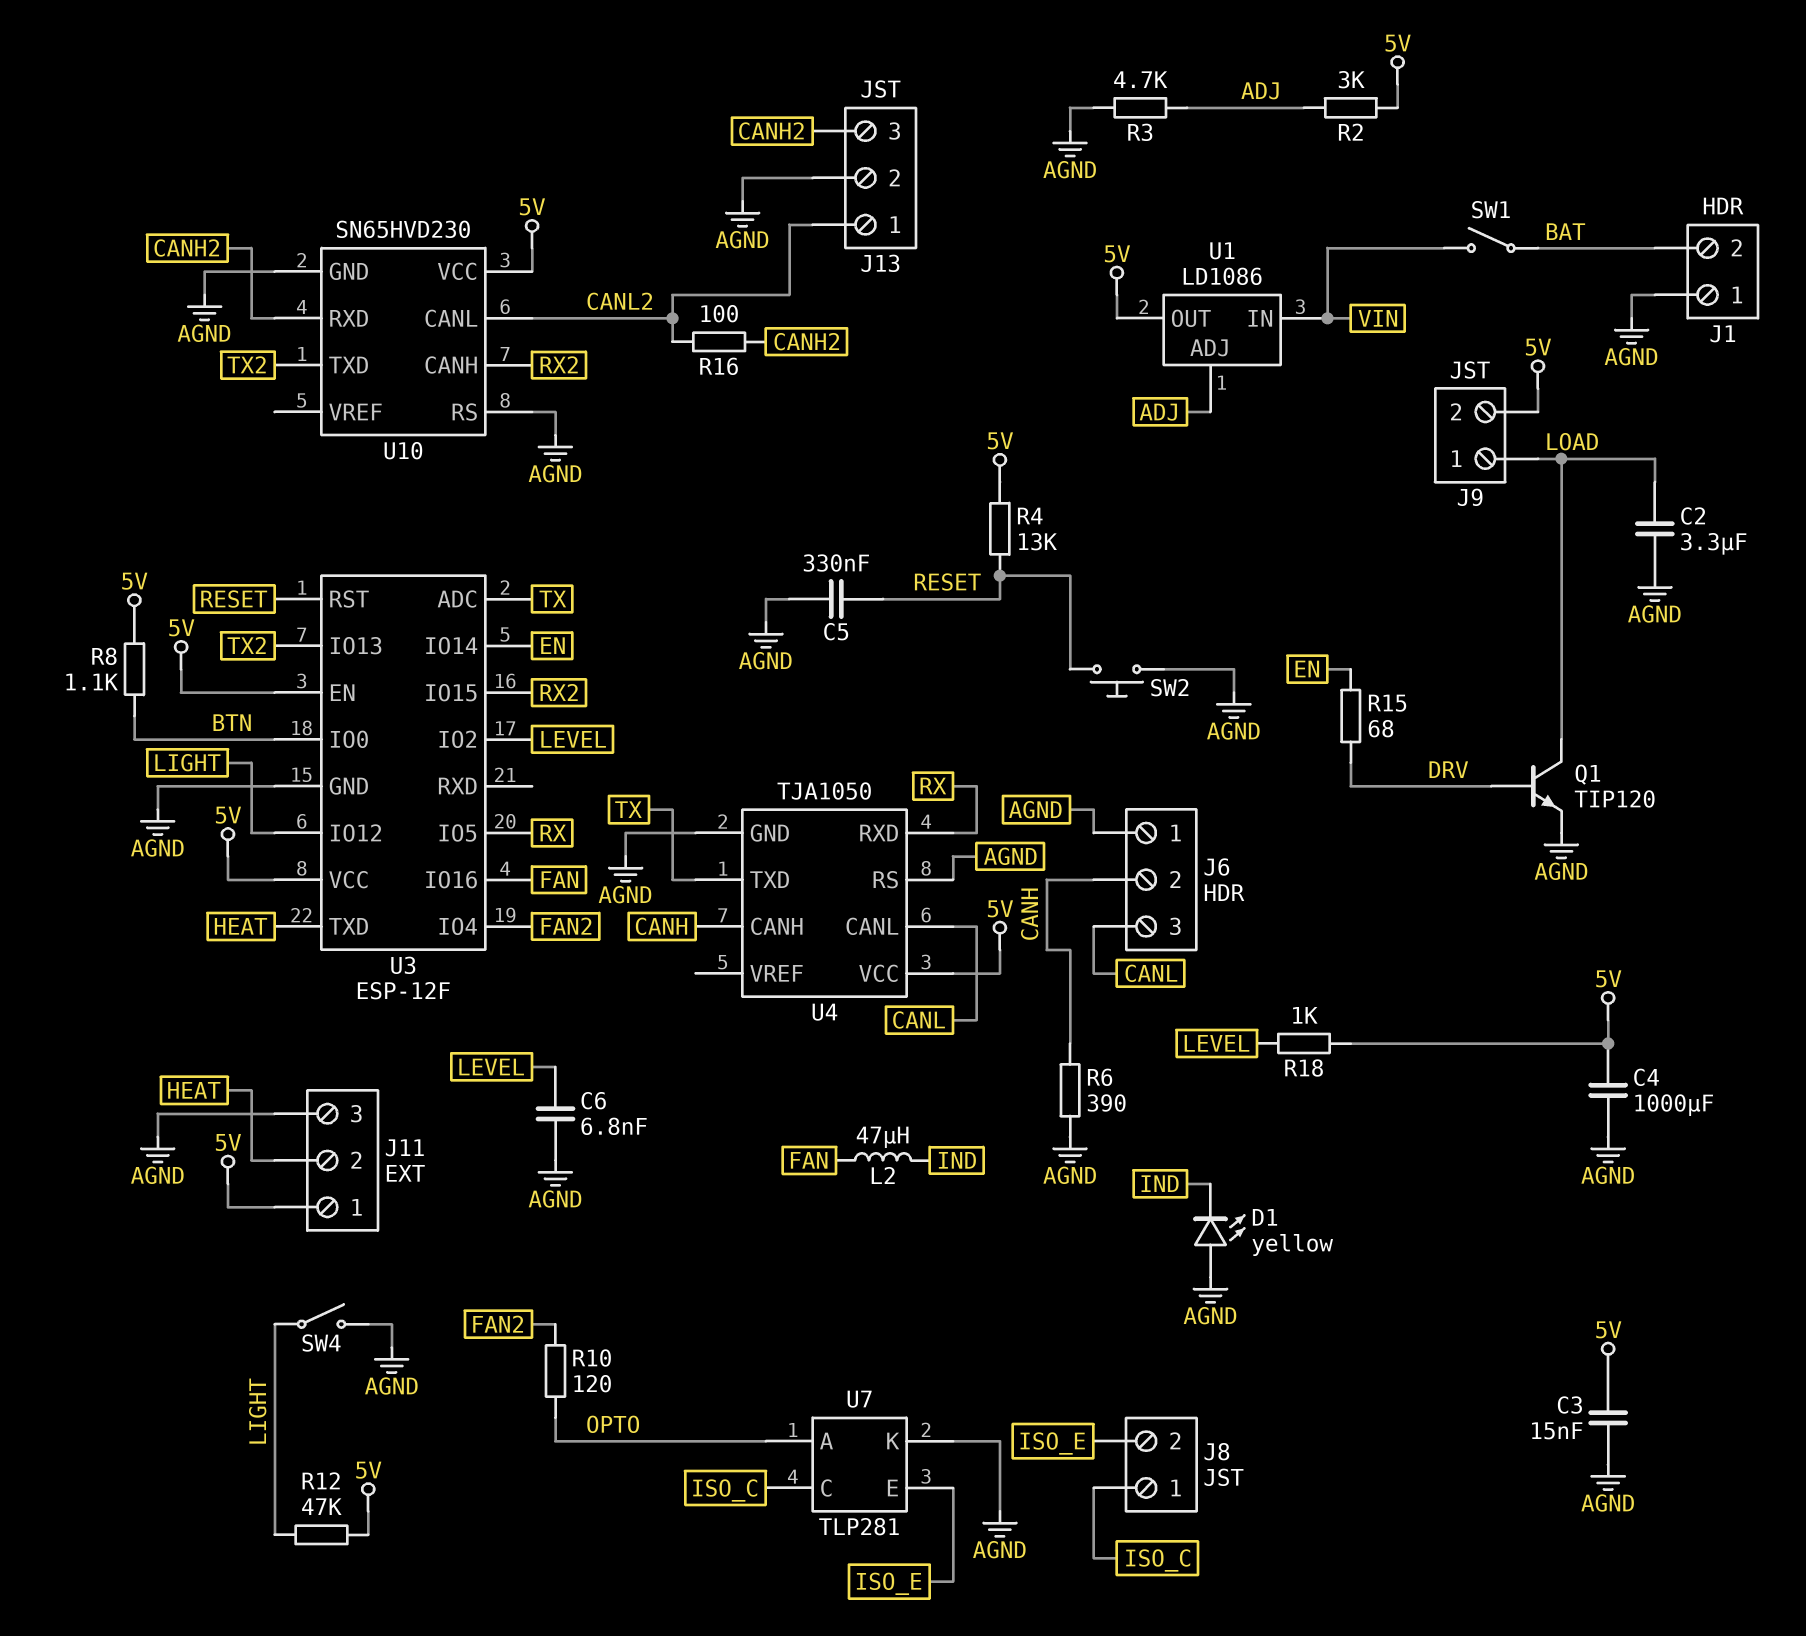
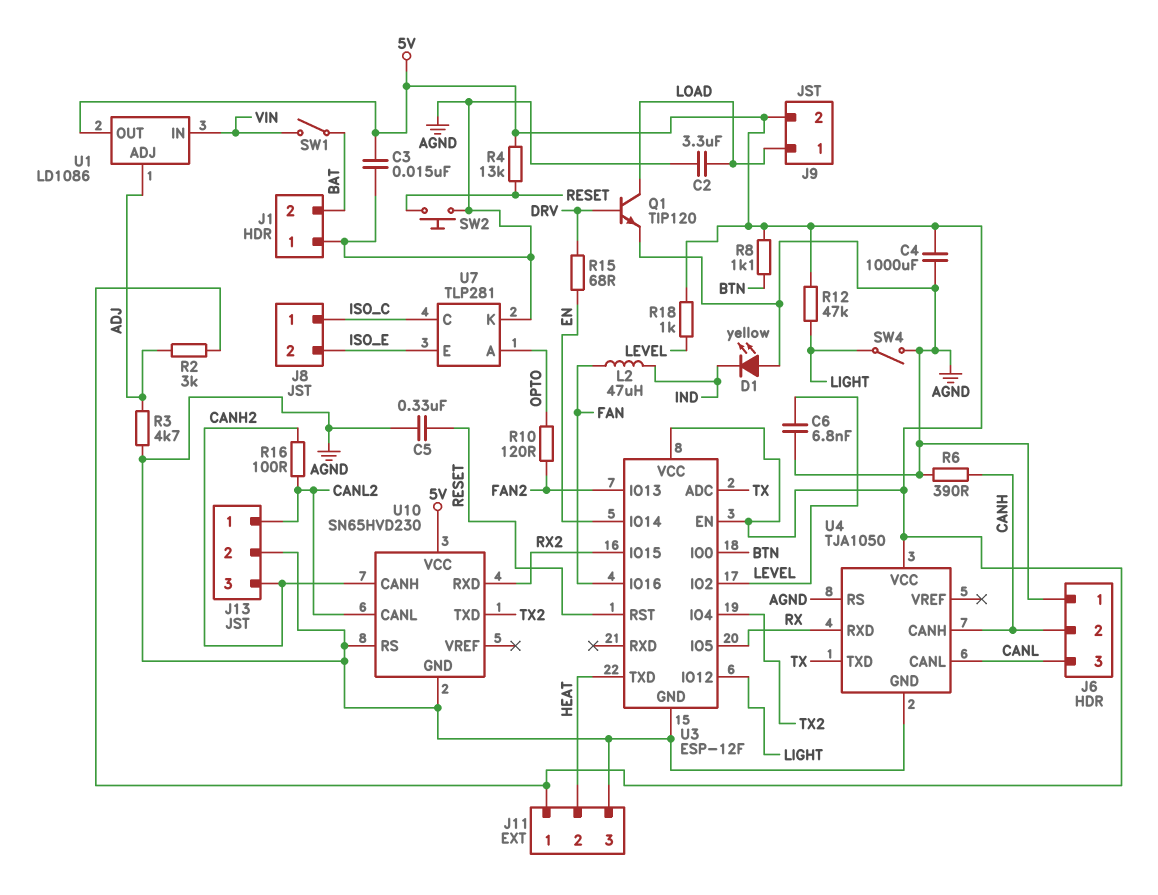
U3 pin IO4: FAN2 -> TX2
U3 pin IO13: TX2 -> FAN2
U10 pin CANH: RX2 -> CANH2
U10 pin RXD: CANH2 -> RX2

